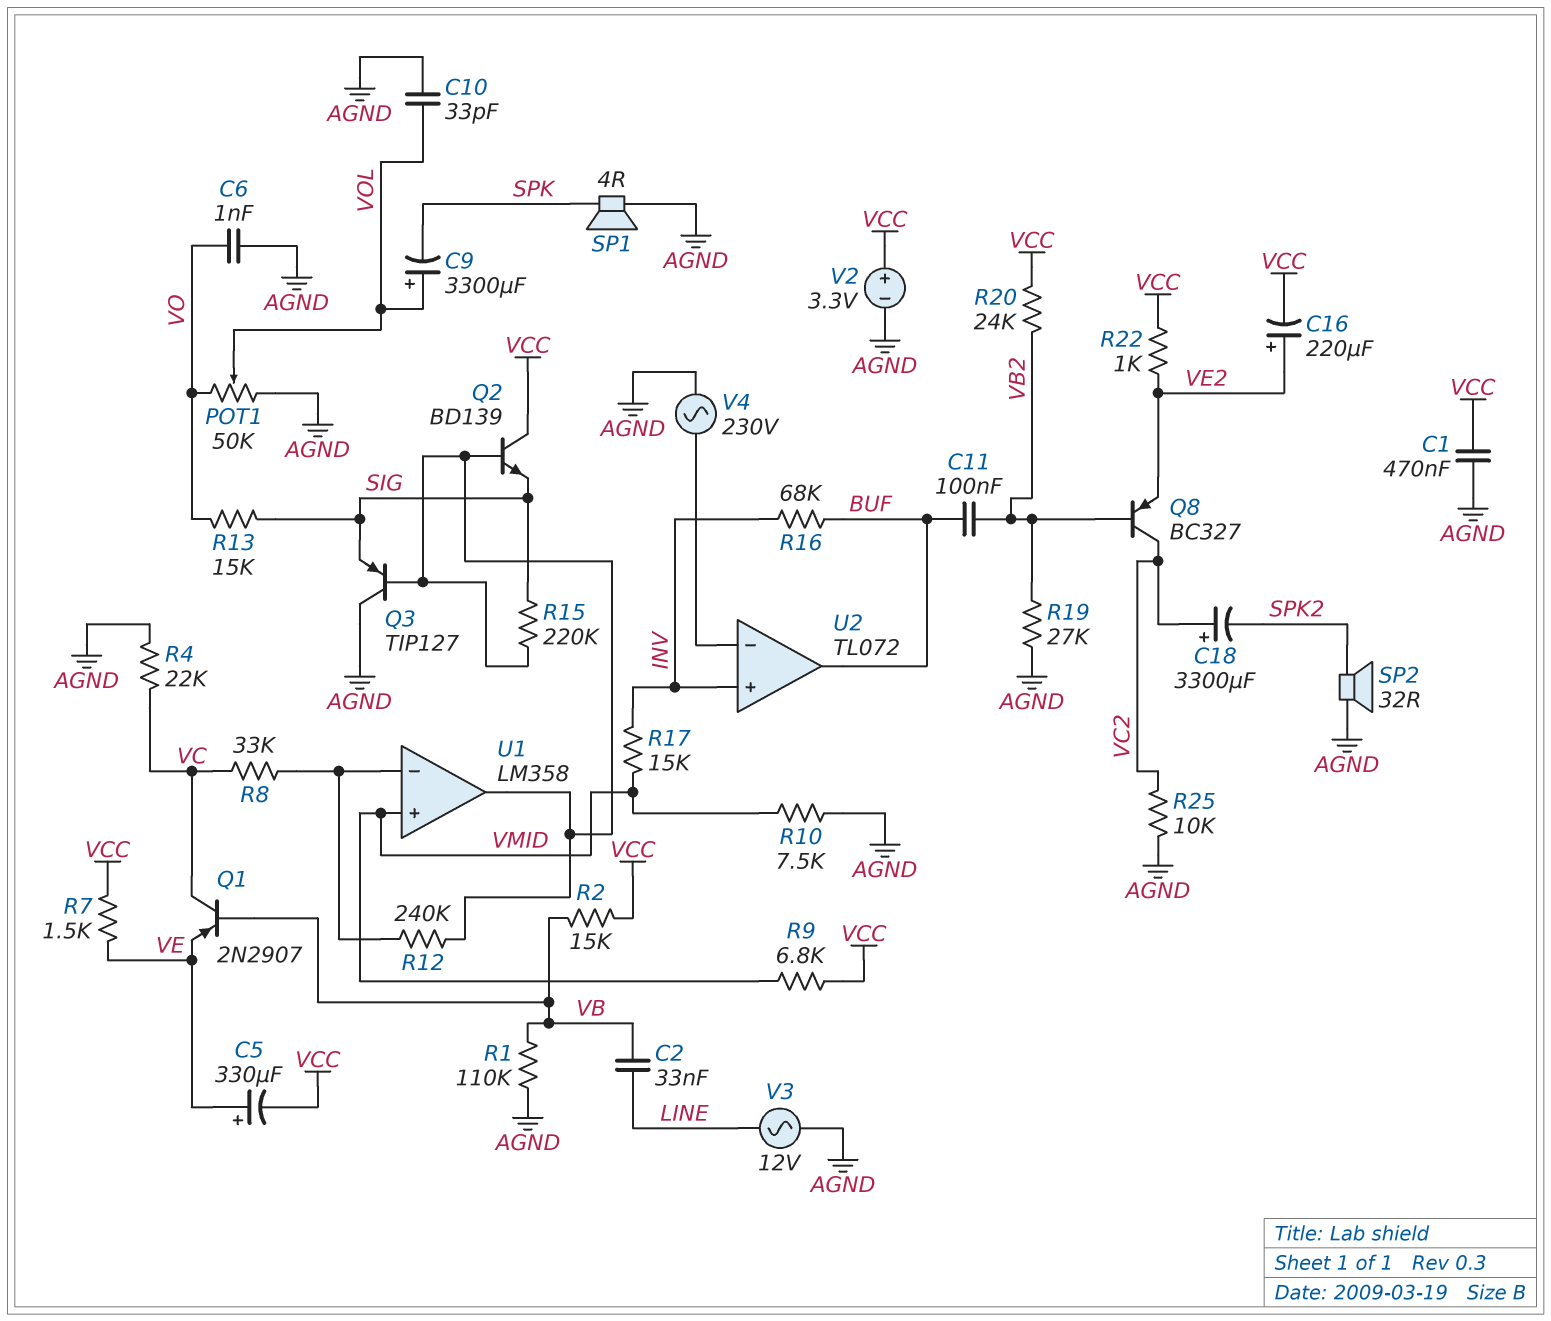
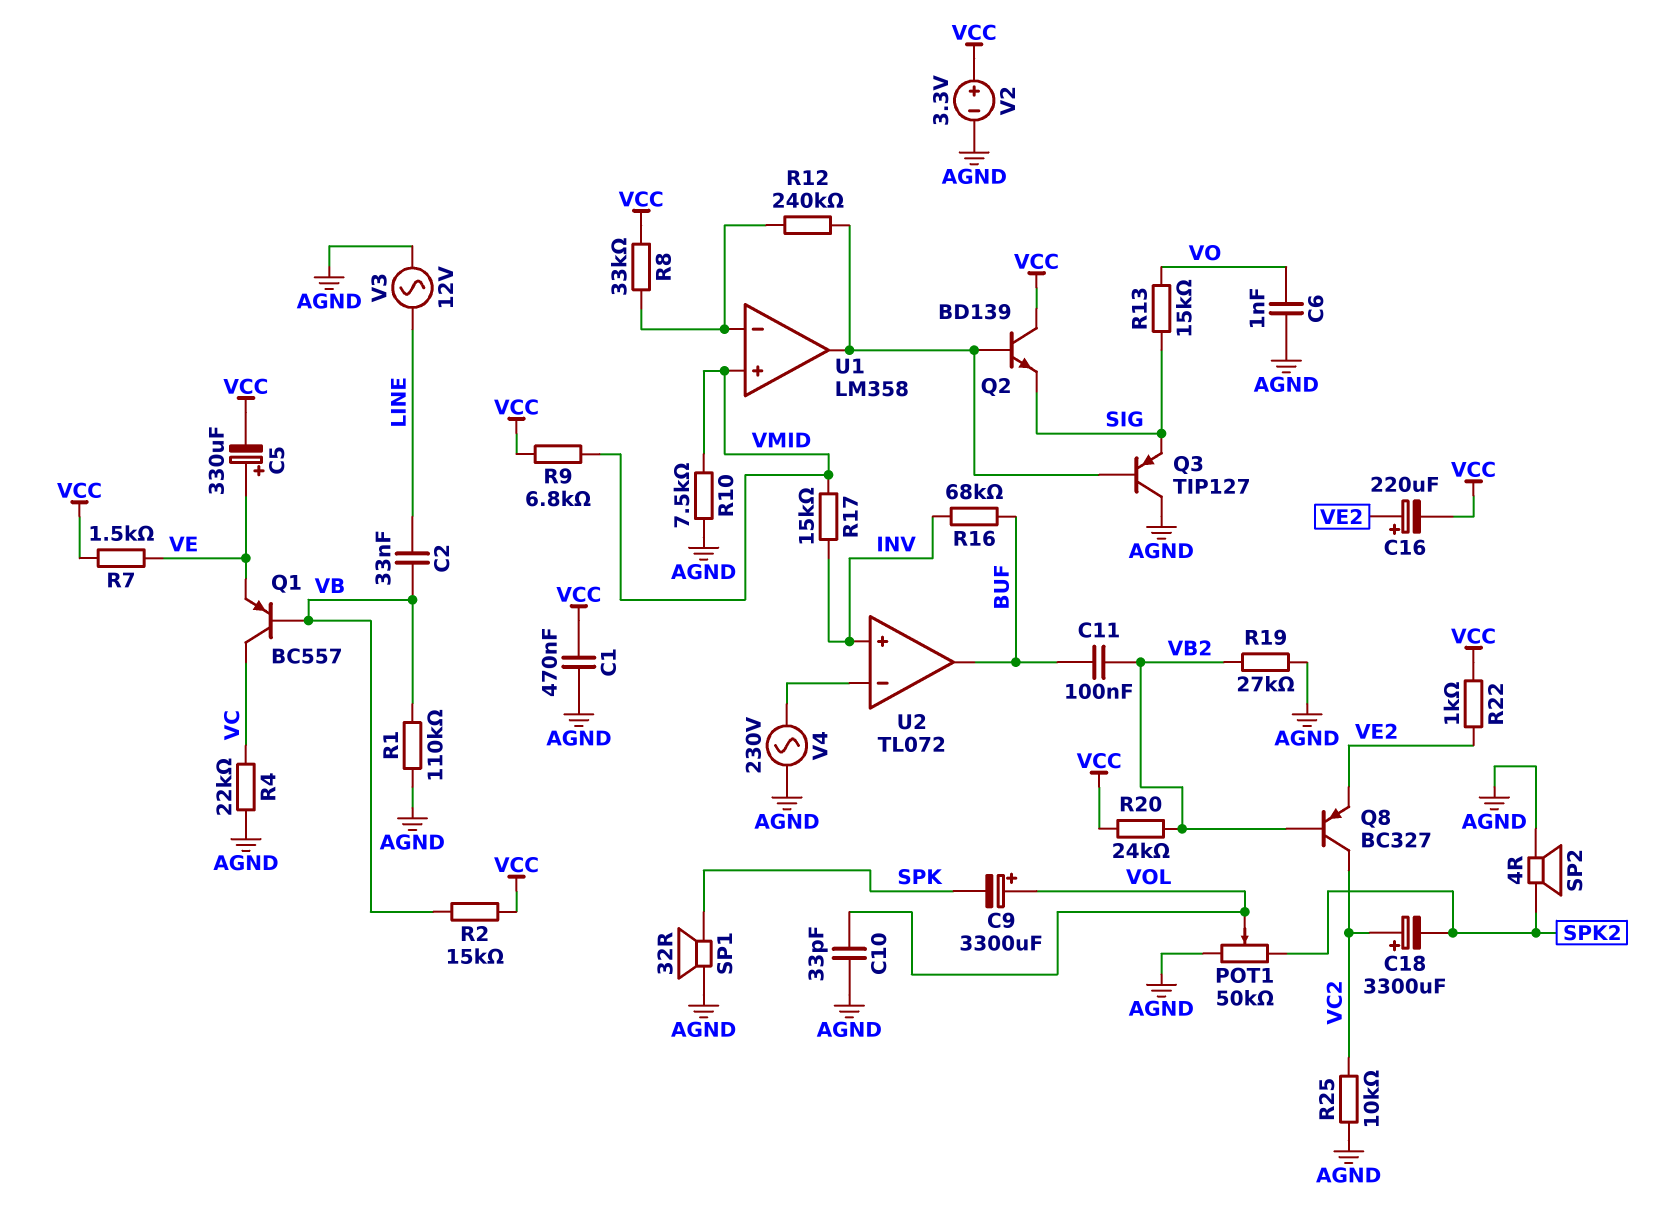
POT1: 50k (AGND, VO, wiper VOL) -> 50k (AGND, SPK2, wiper VOL)
Q1: PNP 2N2907 (B VB, C VC, E VE) -> PNP BC557 (B VB, C VC, E VE)
R8: 33k (U1/in-, VC) -> 33k (U1/in-, VCC)
R15: 220k (SIG, U1/out) -> none
SP1: speaker 4R (AGND, SPK) -> speaker 32R (AGND, SPK)
SP2: speaker 32R (AGND, SPK2) -> speaker 4R (AGND, SPK2)

